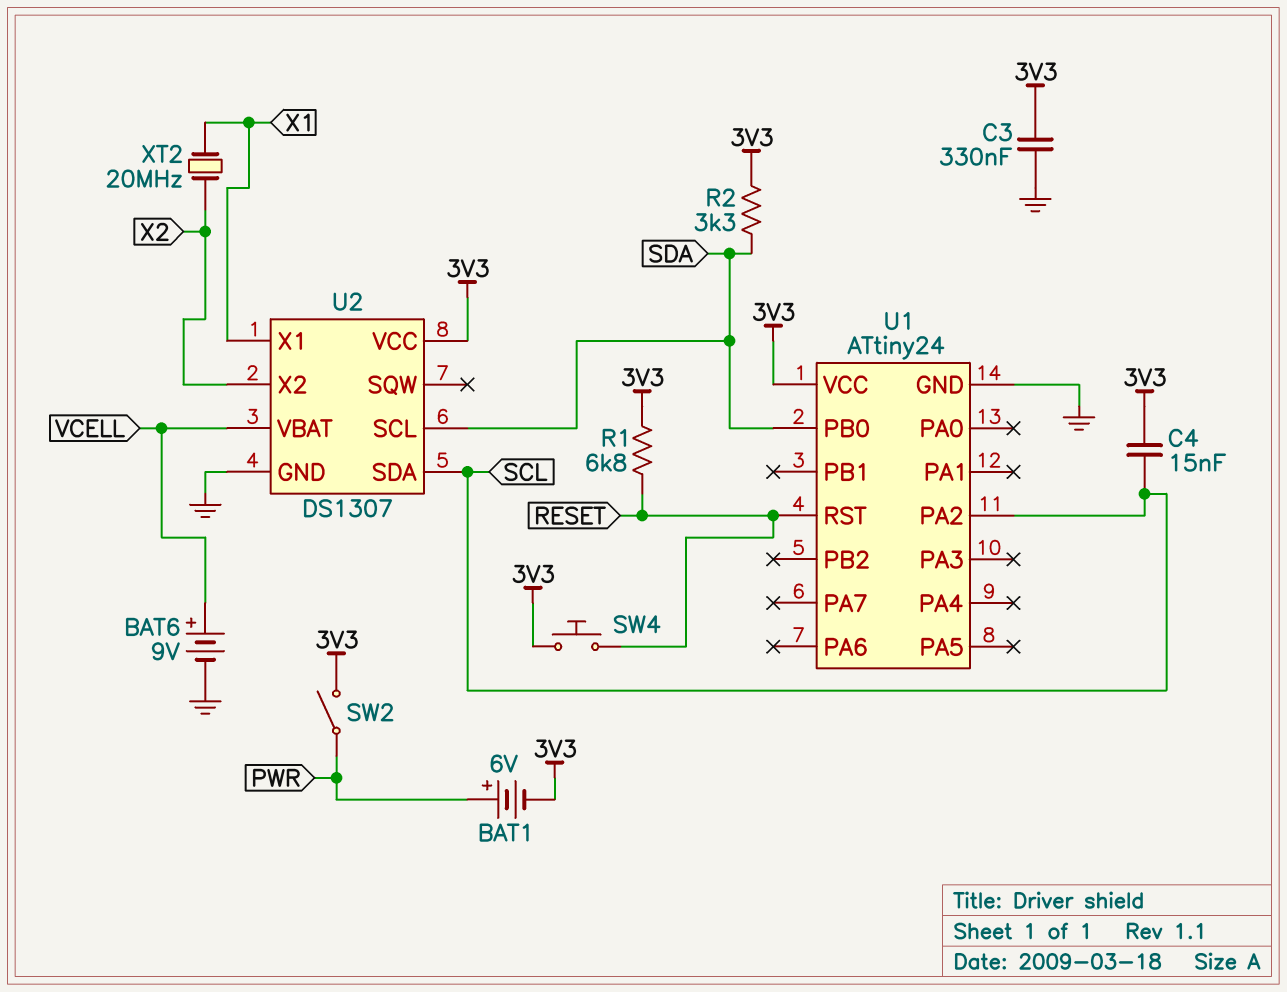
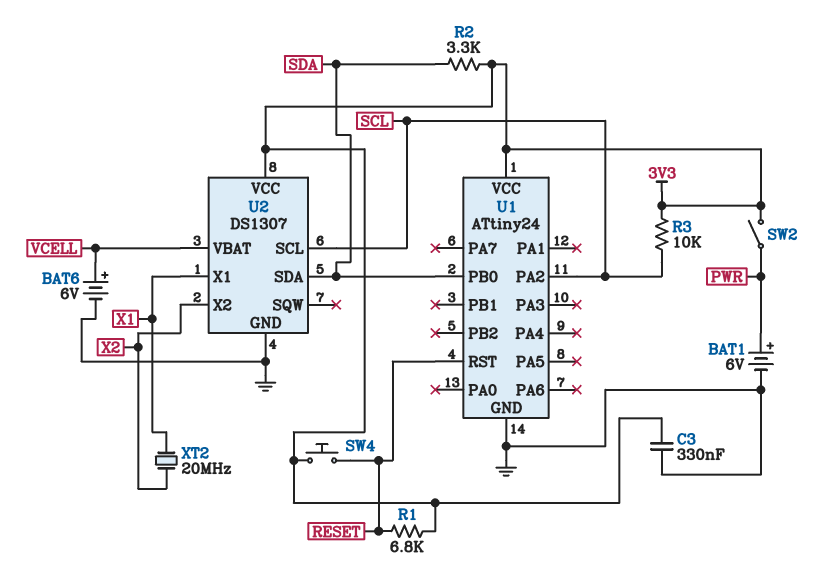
BAT1: 6V (plus PWR, minus 3V3) -> 6V (plus PWR, minus GND)
BAT6: 9V (plus VCELL, minus GND) -> 6V (plus VCELL, minus GND)
C4: 15nF (3V3, SCL) -> none
R3: none -> 10k (3V3, SCL)
U2 pin SCL: SDA -> SCL
U2 pin SDA: SCL -> SDA

